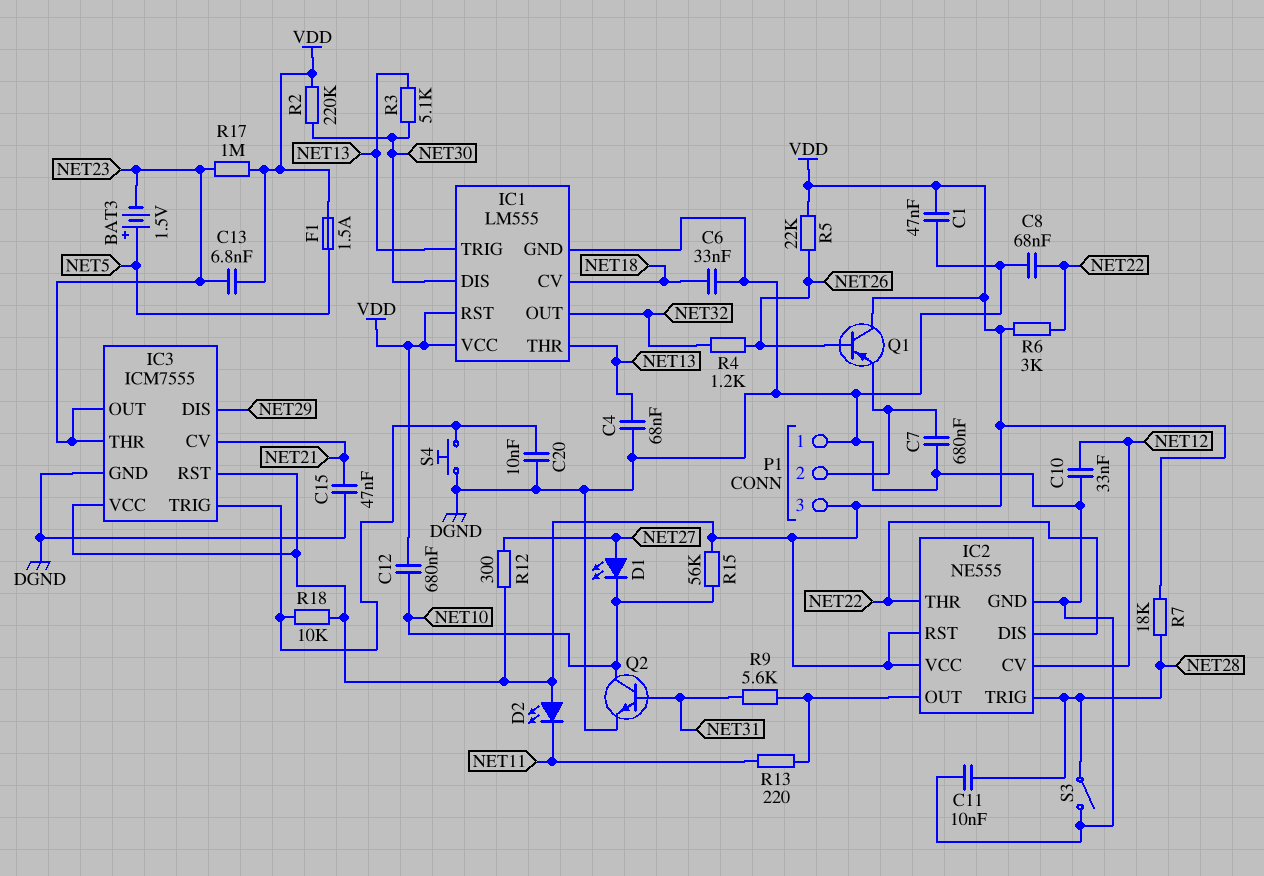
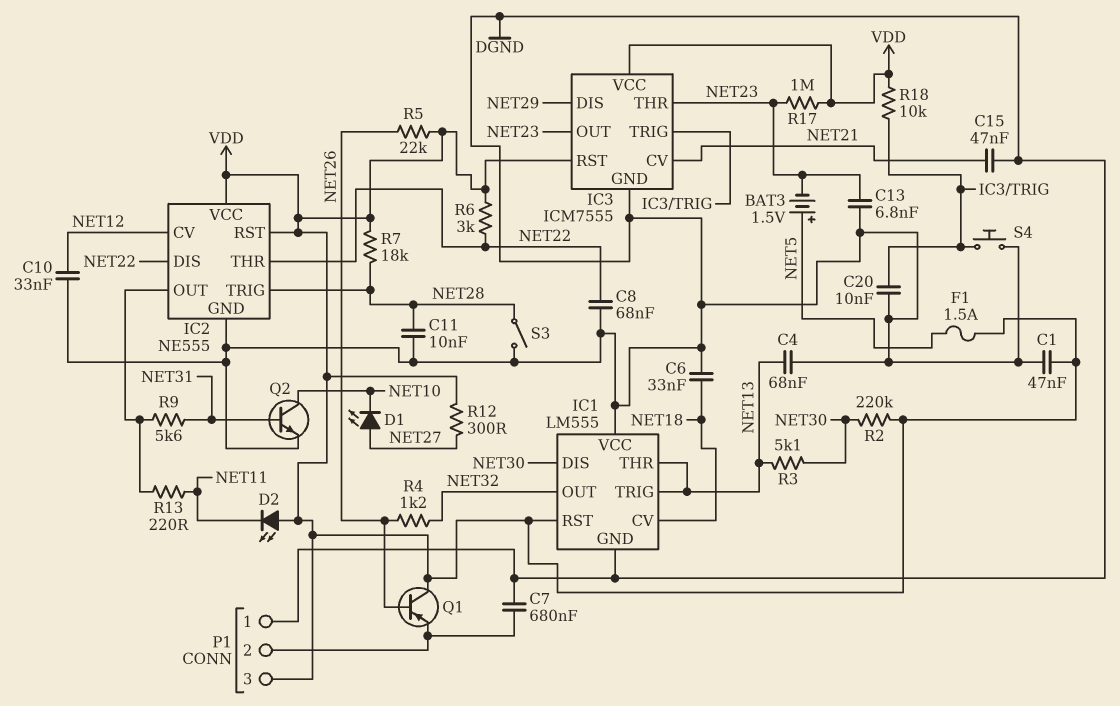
C12: 680nF (NET10, VDD) -> none
C13: 6.8nF (NET23, VDD) -> 6.8nF (DGND, NET23)
IC1 pin VCC: VDD -> DGND
R15: 56k (NET10, VDD) -> none

